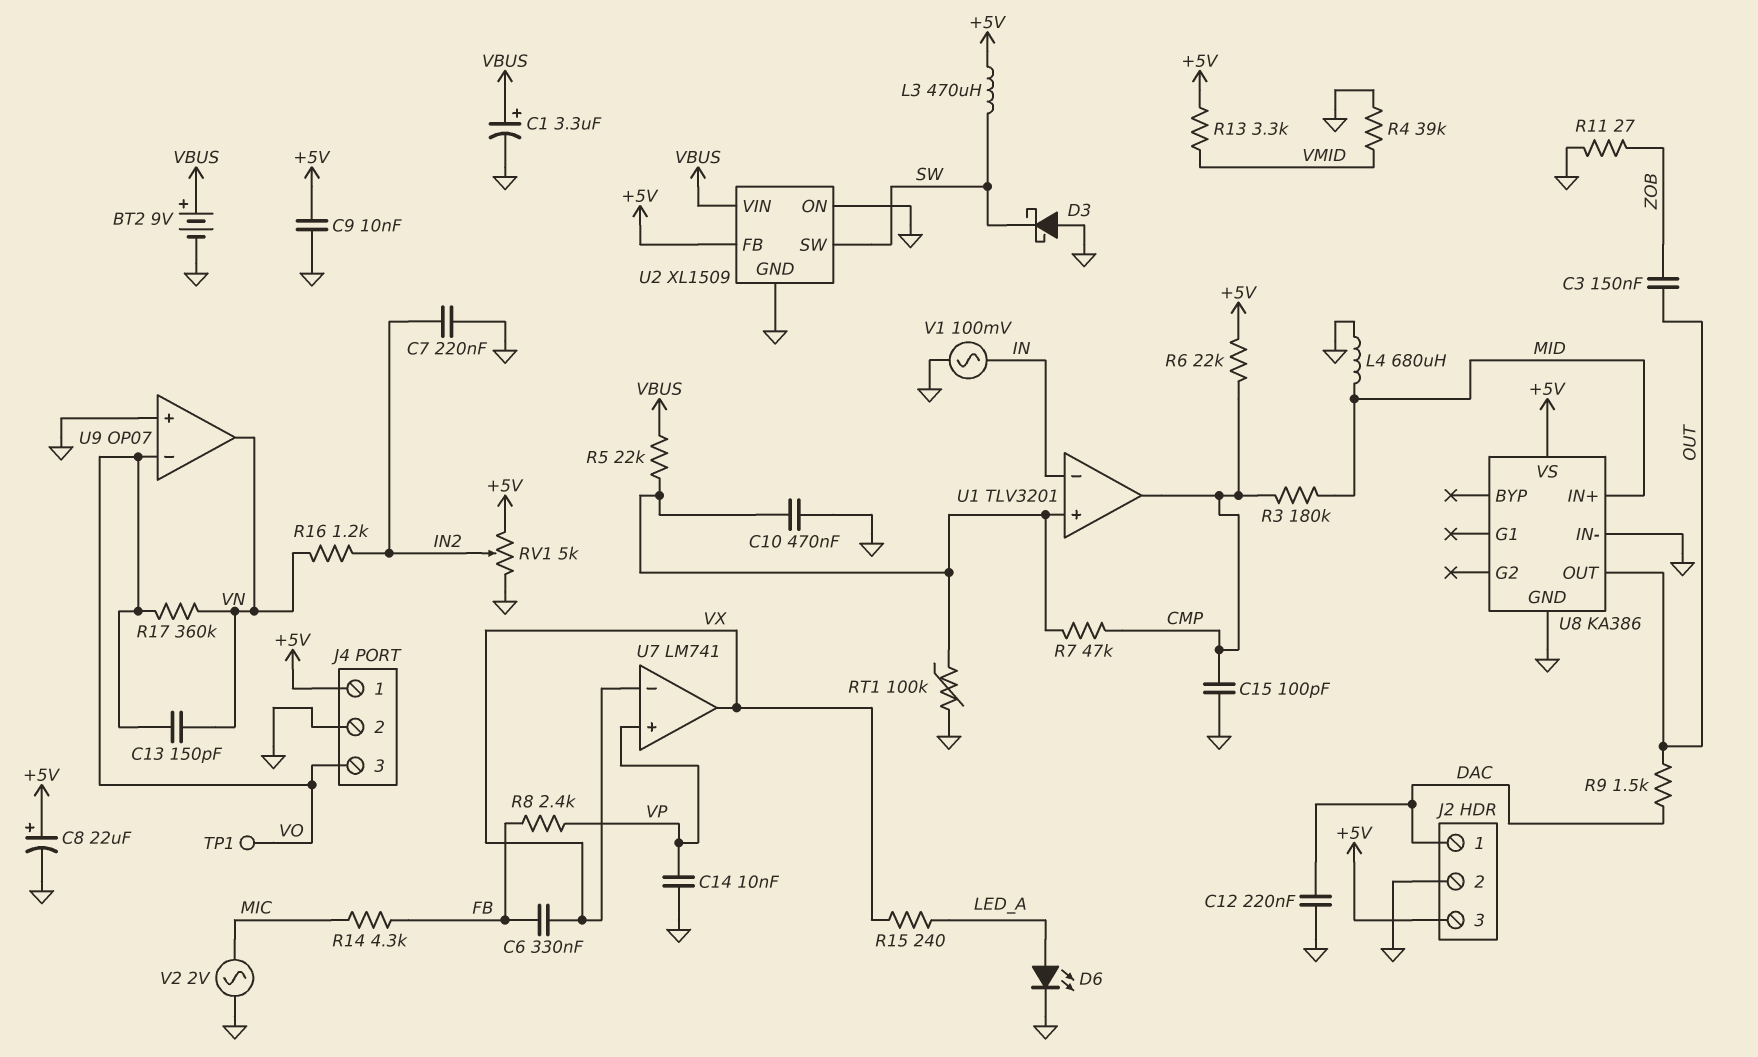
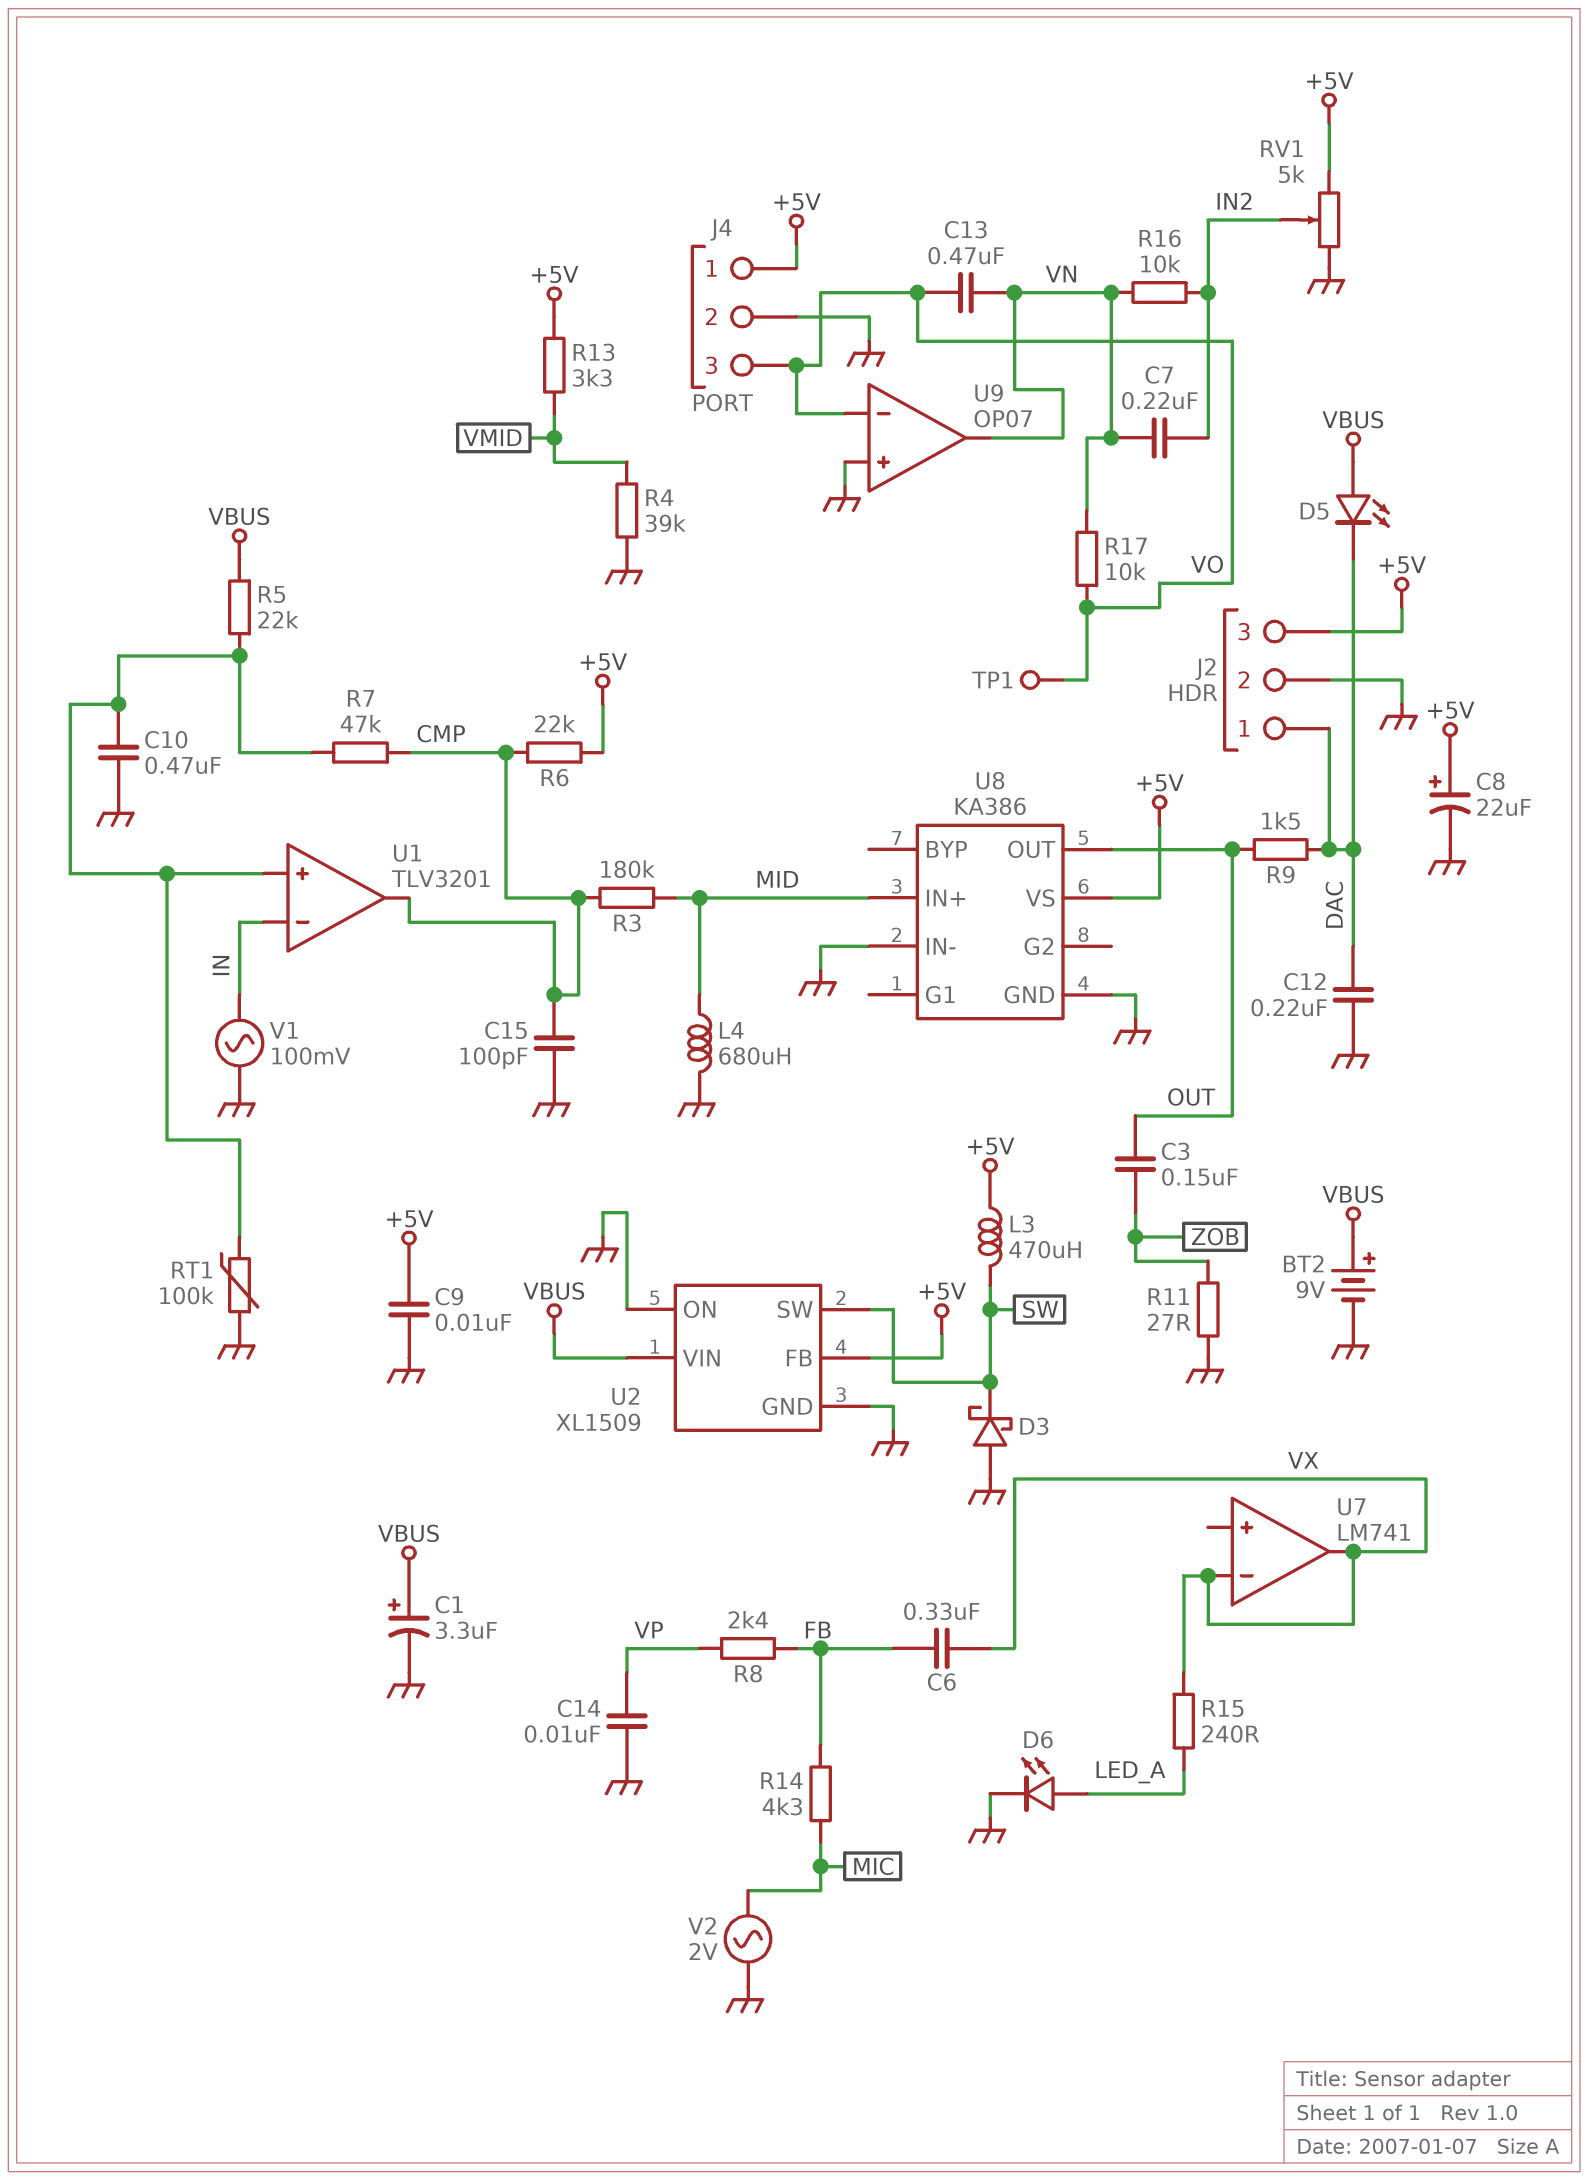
C7: 220nF (GND, IN2) -> 220nF (IN2, VN)
C13: 150pF (VN, VO) -> 470nF (VN, VO)
D5: none -> LED (A VBUS, K DAC)
R16: 1.2k (IN2, VN) -> 10k (IN2, VN)
R17: 360k (VN, VO) -> 10k (VN, VO)
U7 pin in+: VP -> none

